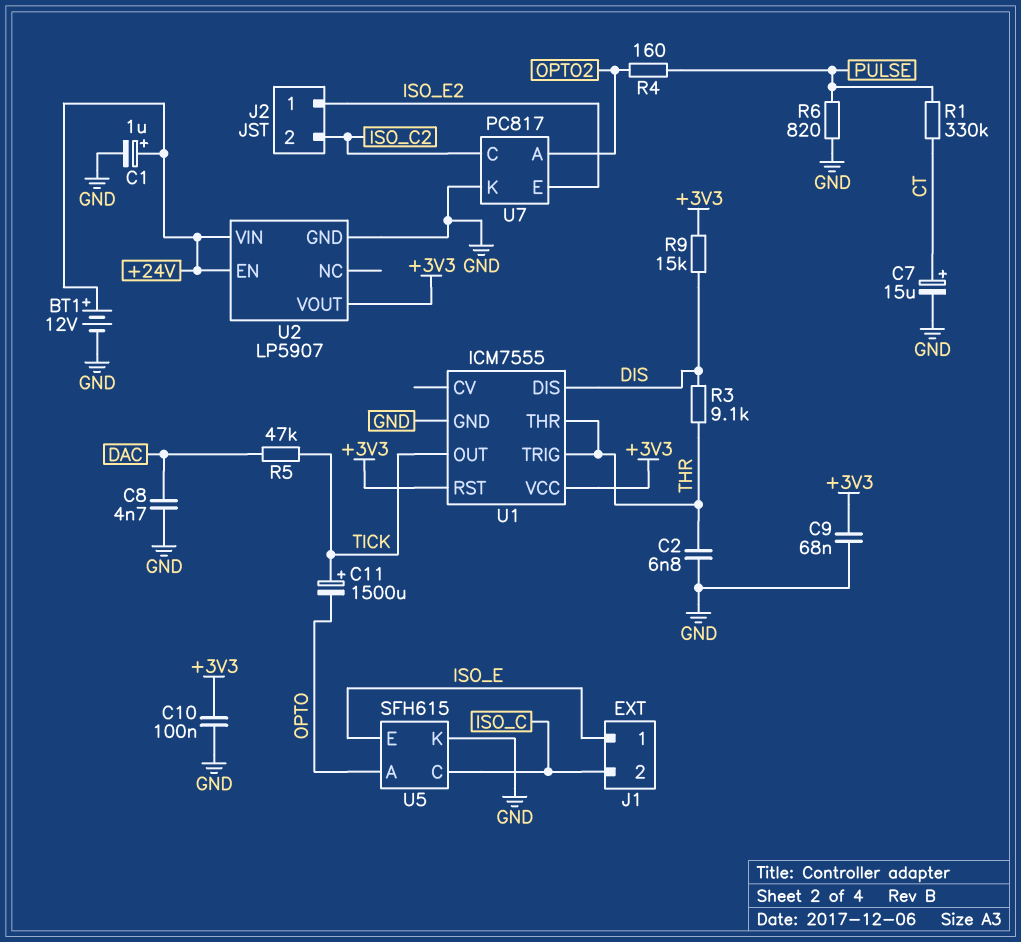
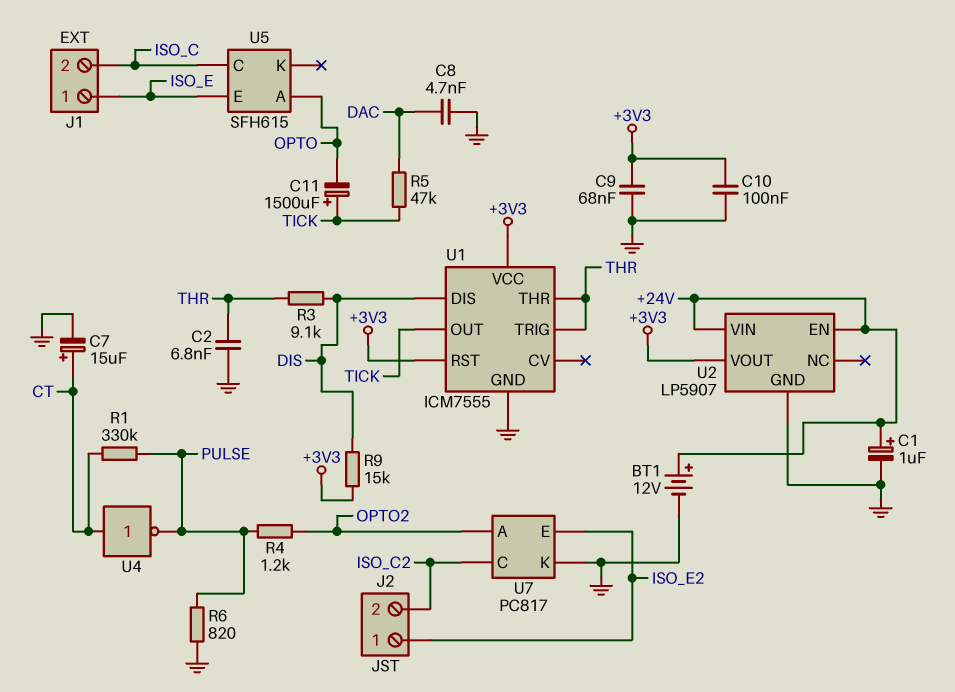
R4: 160 (OPTO2, PULSE) -> 1.2k (OPTO2, PULSE)
U4: none -> NOT (in CT, out PULSE)
U5 pin K: GND -> none

